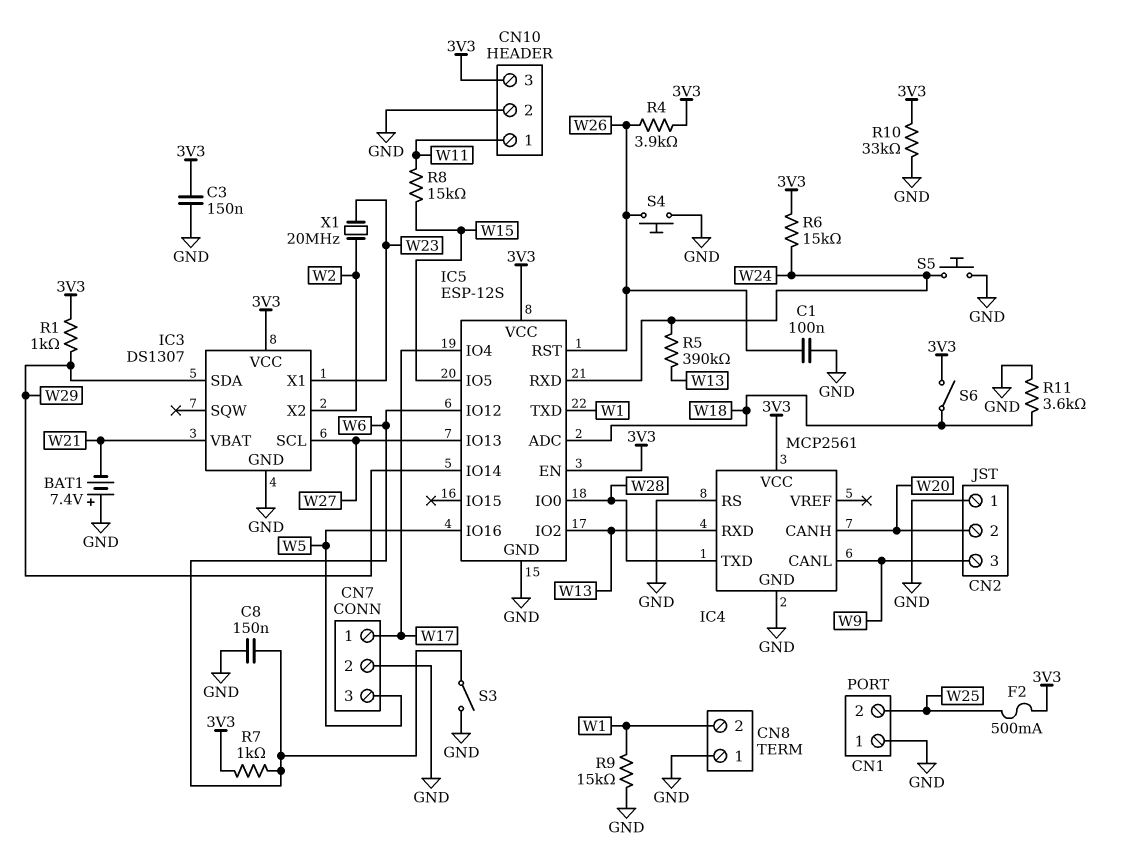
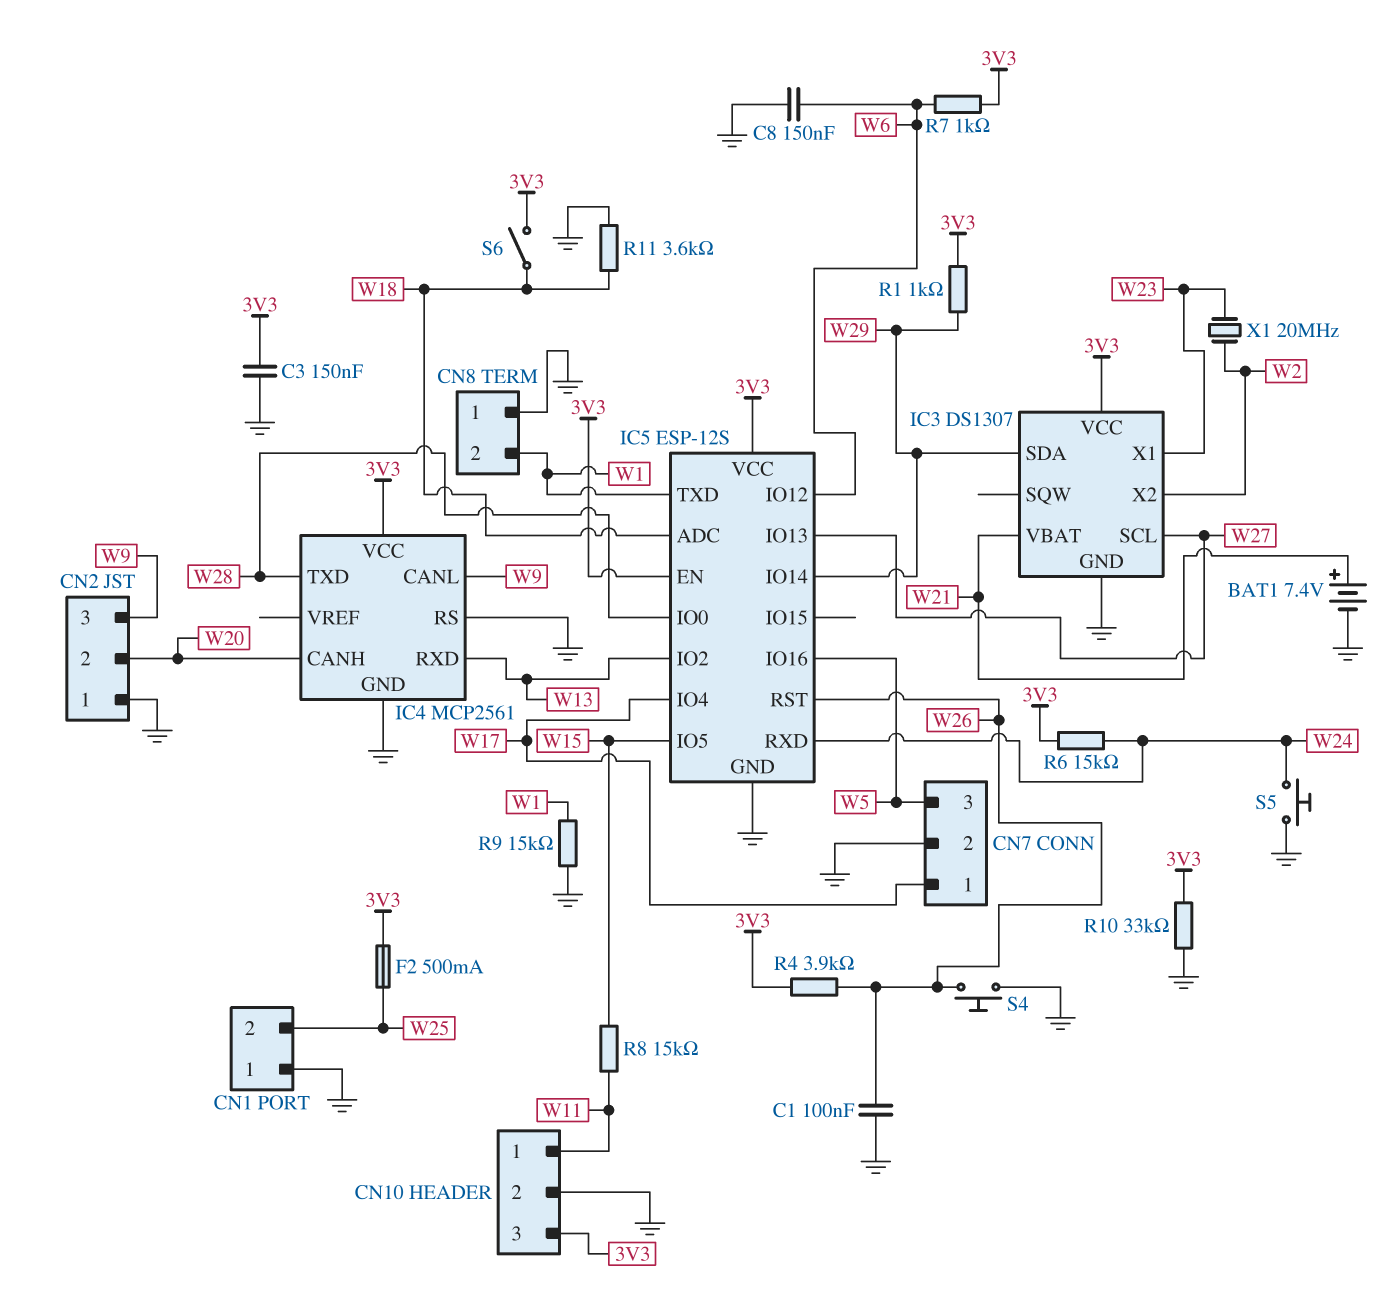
BAT1: 7.4V (plus GND, minus W21) -> 7.4V (plus W21, minus GND)
R5: 390k (W13, W24) -> none
S3: switch (GND, W6) -> none

